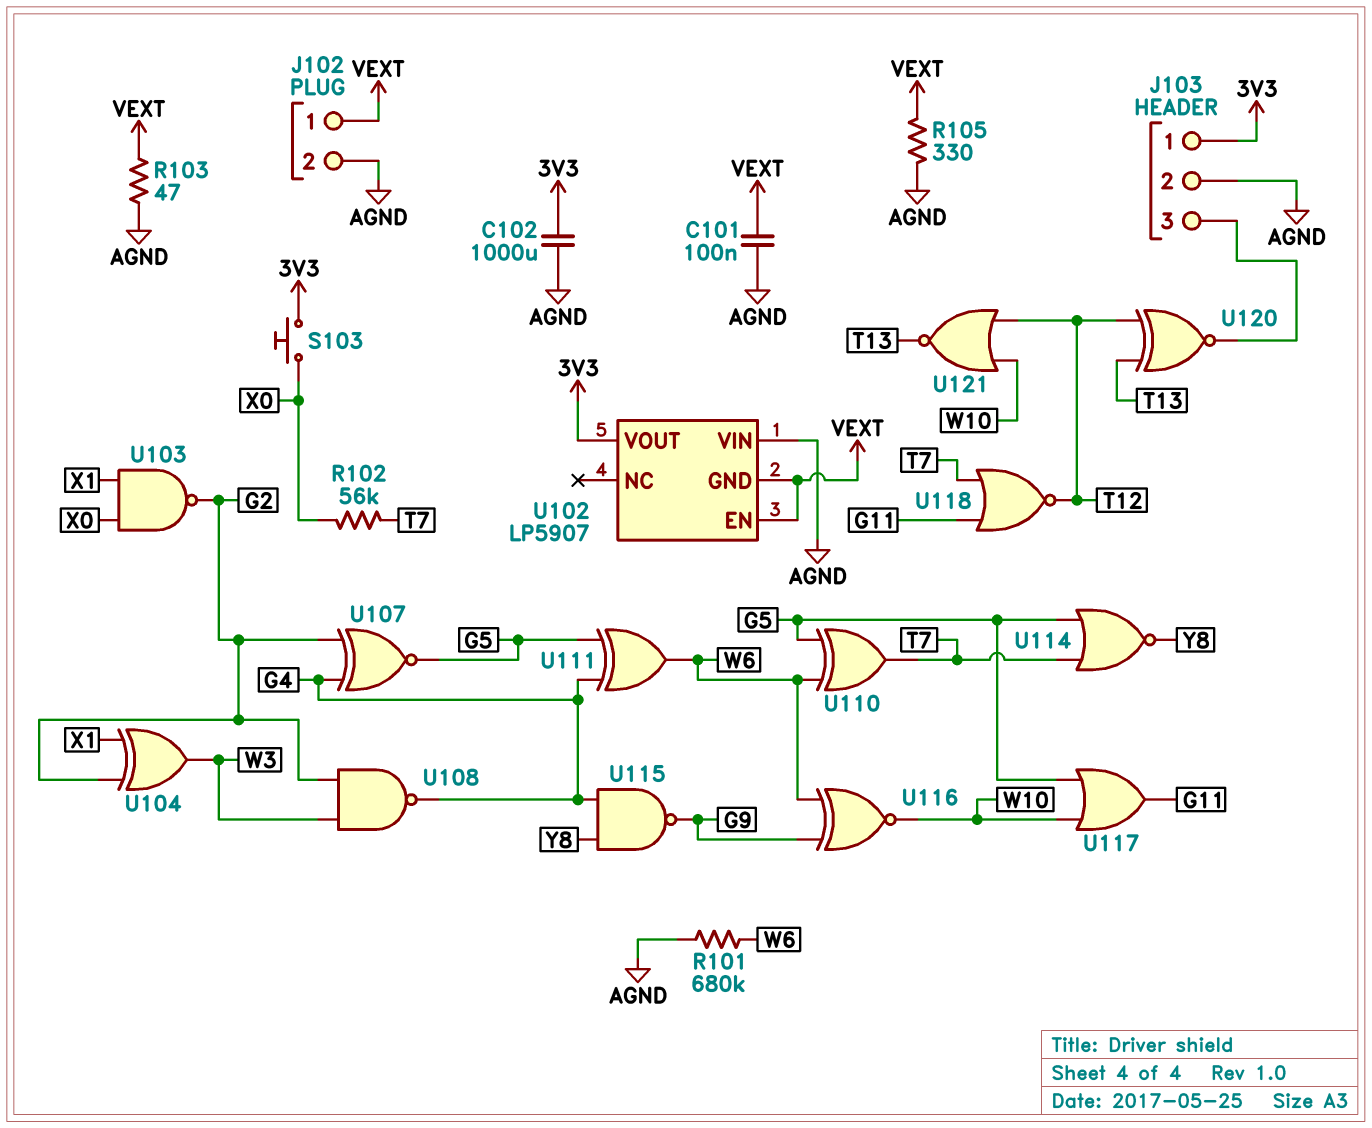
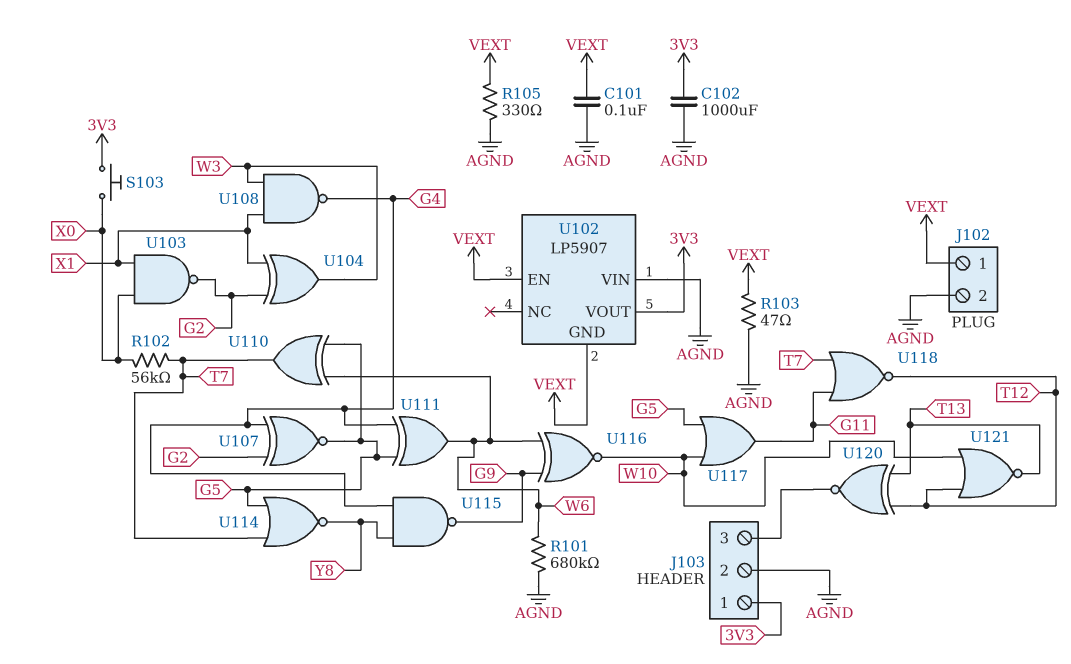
U108: NAND (in G2, in W3, out G4) -> NAND (in W3, in X1, out G4)

